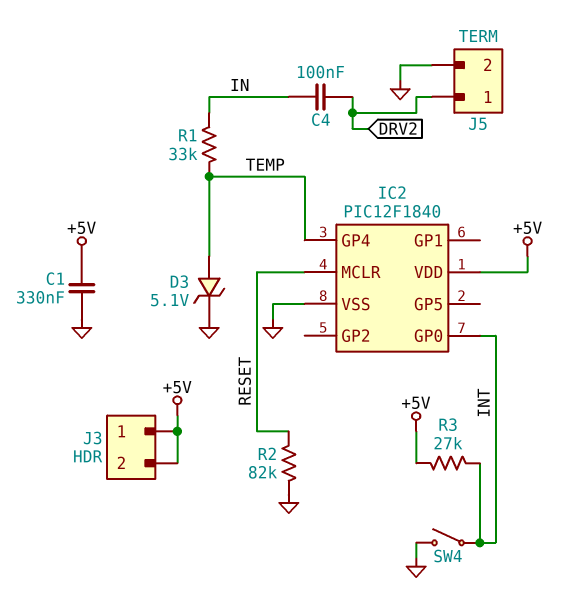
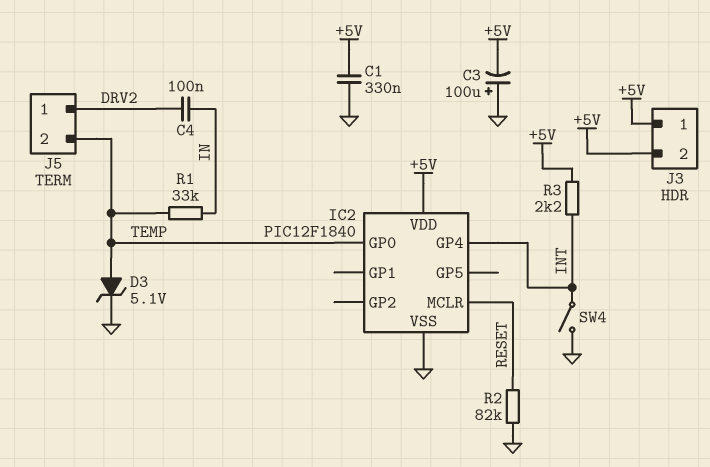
C3: none -> 100uF (plus GND, minus +5V)
IC2 pin GP0: INT -> TEMP
IC2 pin GP4: TEMP -> INT
J5 pin 2: GND -> TEMP
R3: 27k (+5V, INT) -> 2.2k (+5V, INT)

